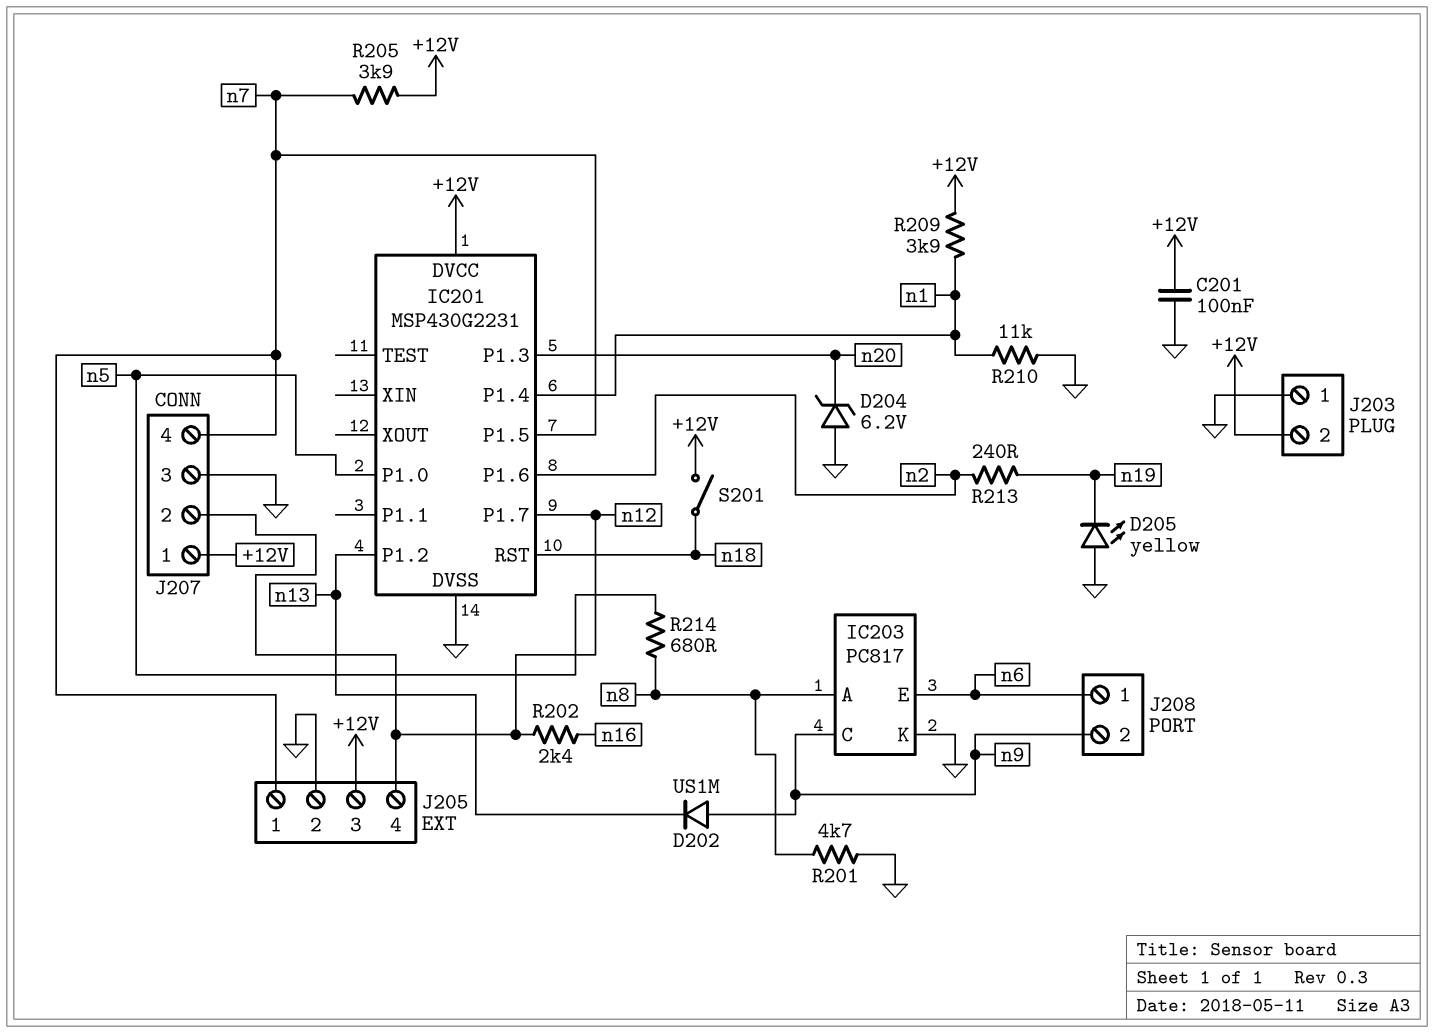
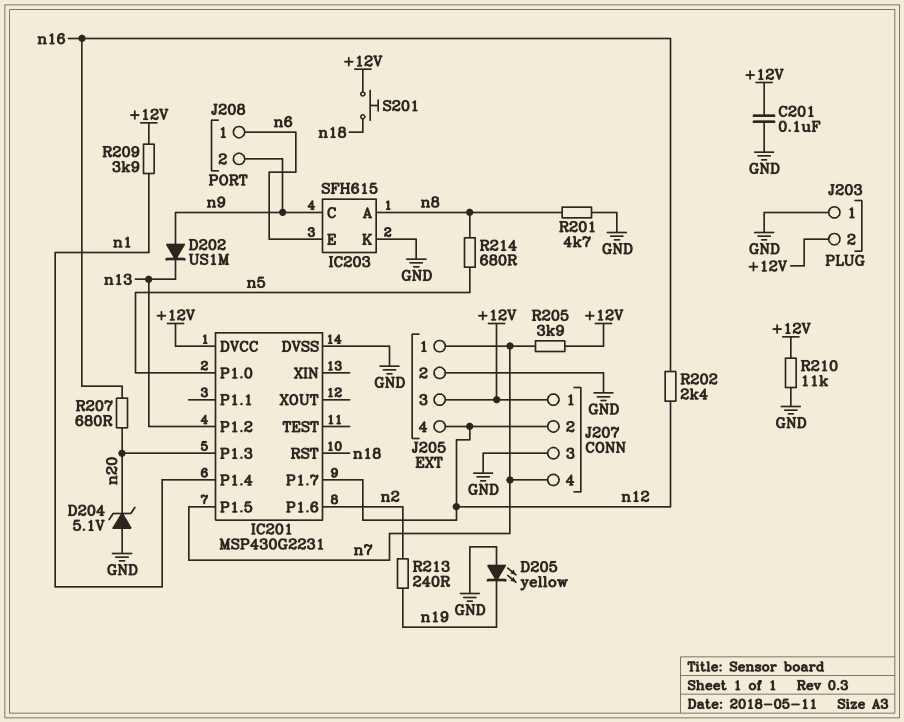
D204: zener 6.2V (A GND, K n20) -> zener 5.1V (A GND, K n20)
IC203: PC817 -> SFH615
R207: none -> 680 (n16, n20)
R210: 11k (GND, n1) -> 11k (+12V, GND)
S201: switch (+12V, n18) -> button (+12V, n18)

